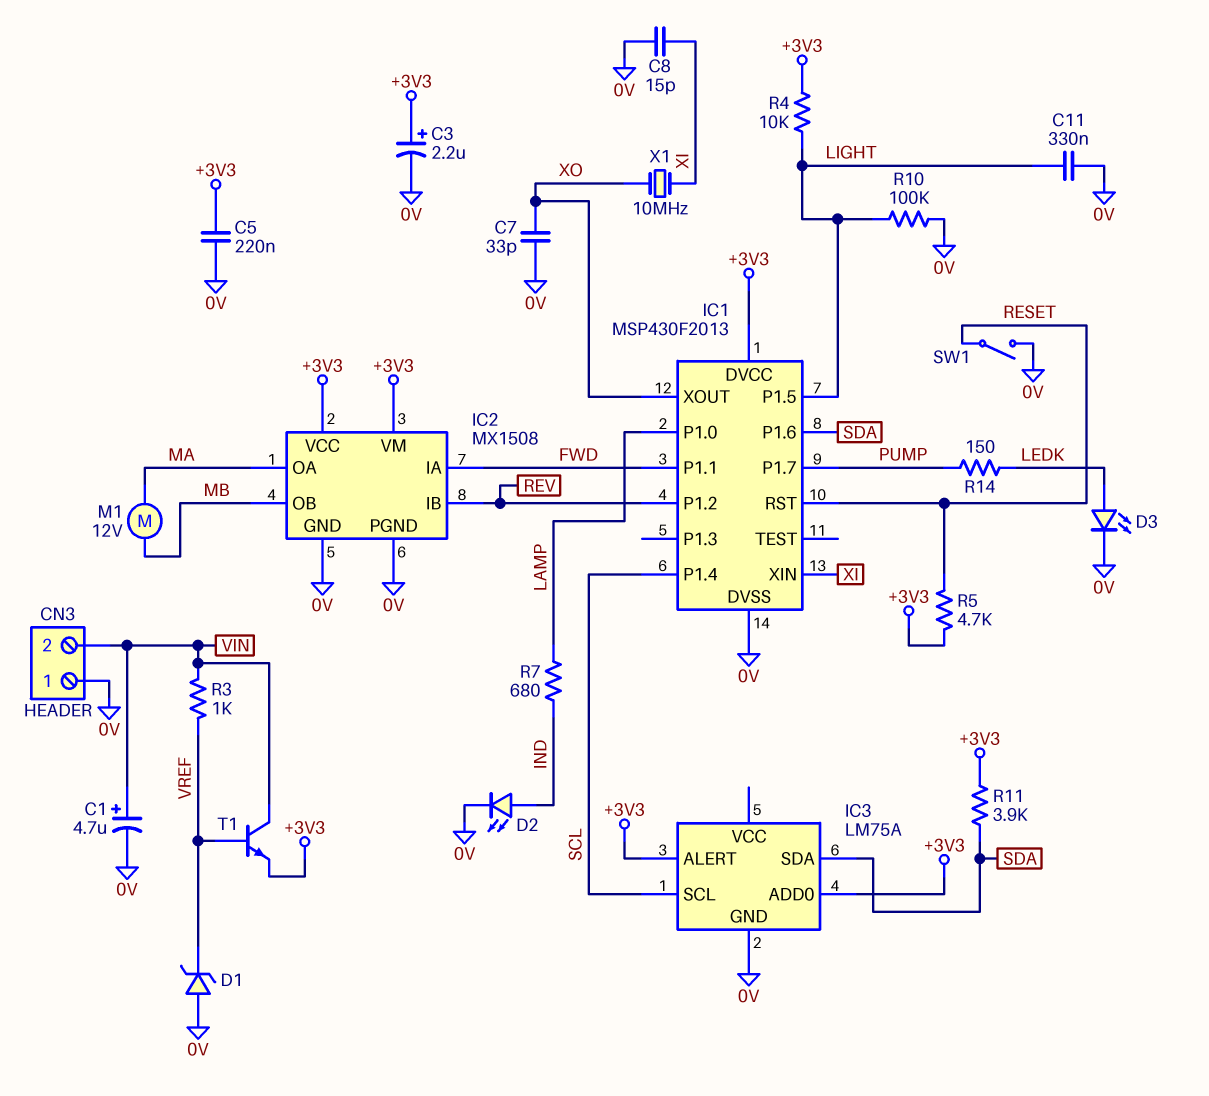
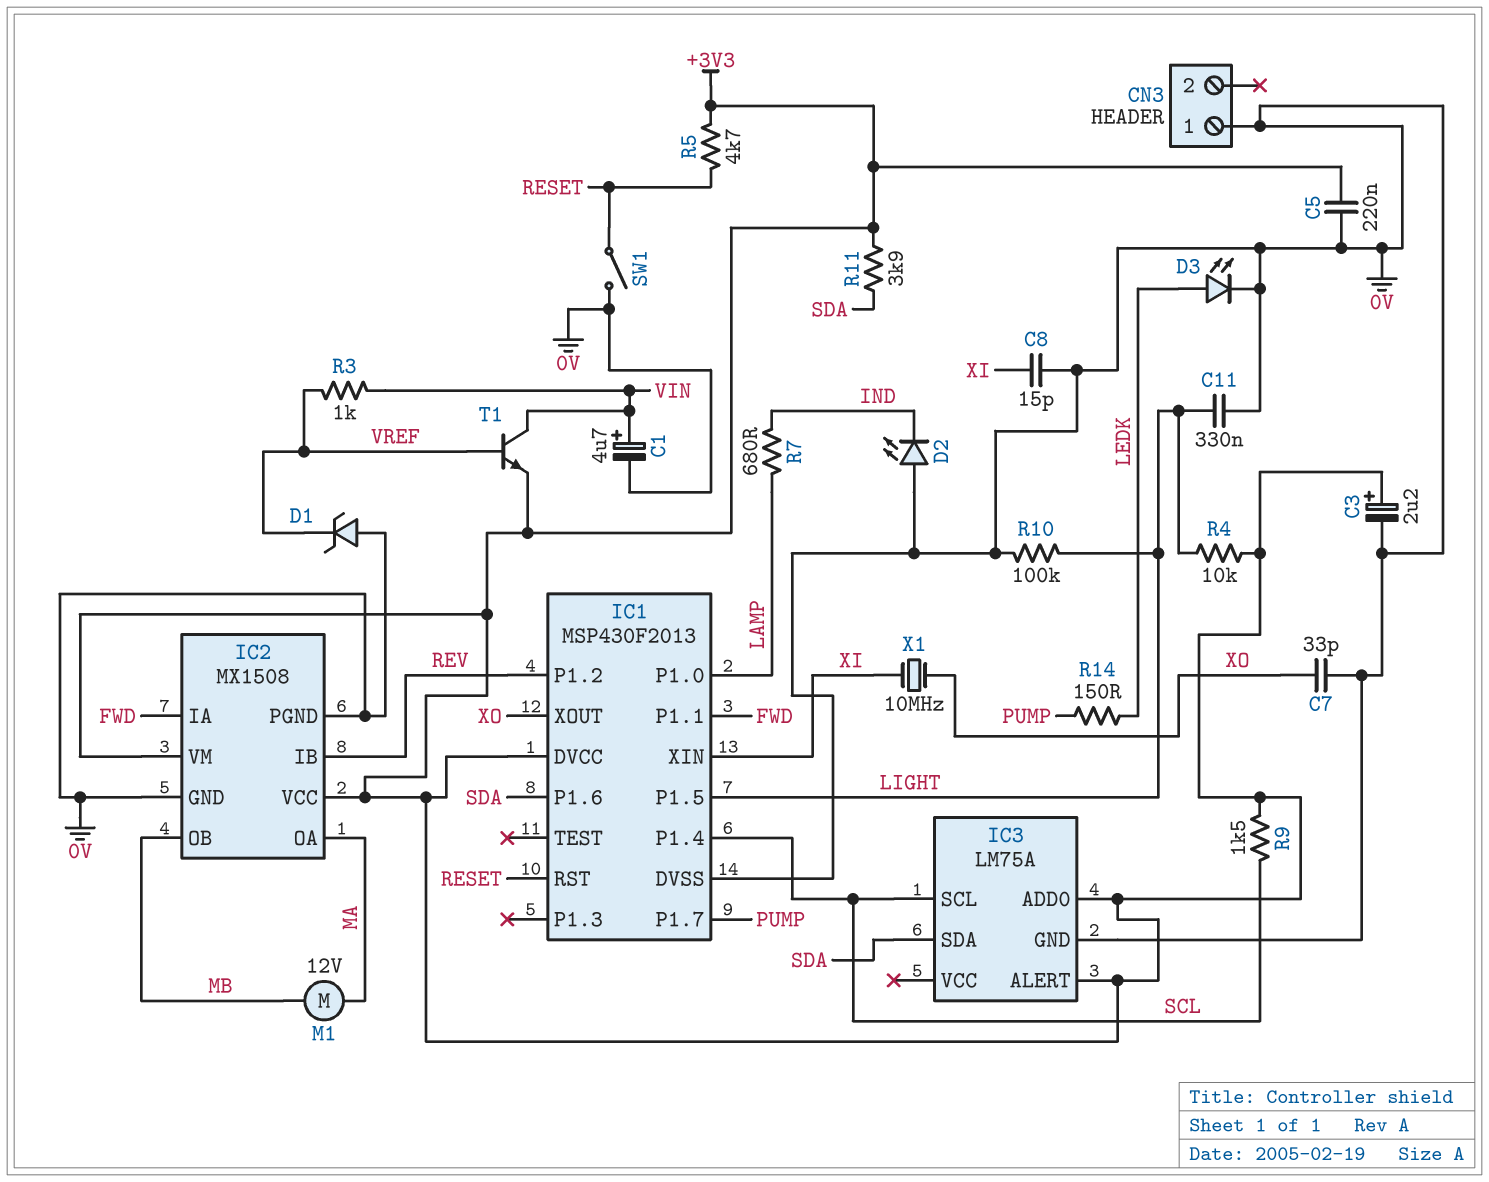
CN3 pin 2: VIN -> none
D2: LED (A IND, K 0V) -> LED (A 0V, K IND)
R9: none -> 1.5k (+3V3, SCL)

